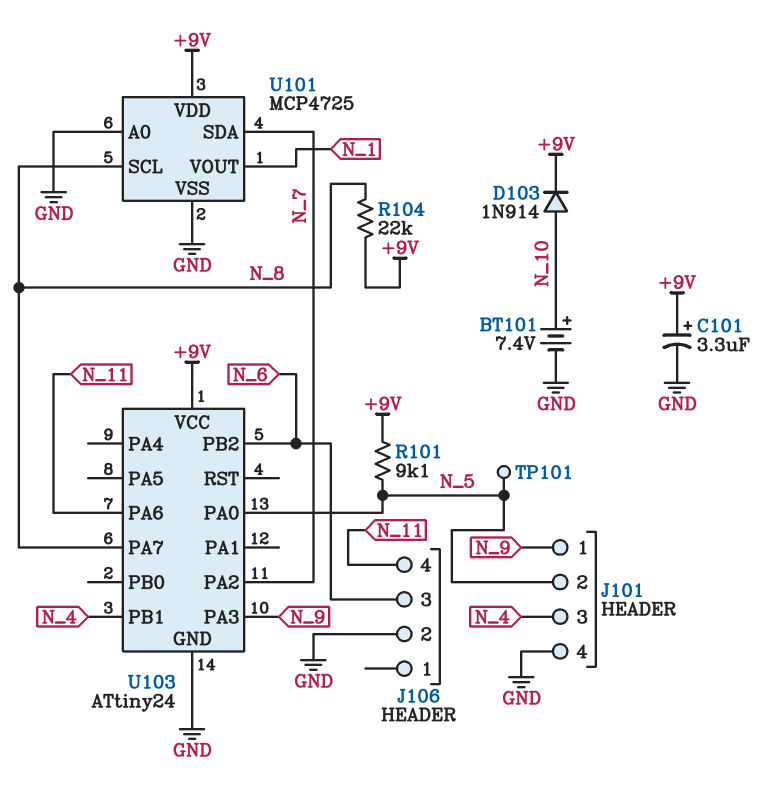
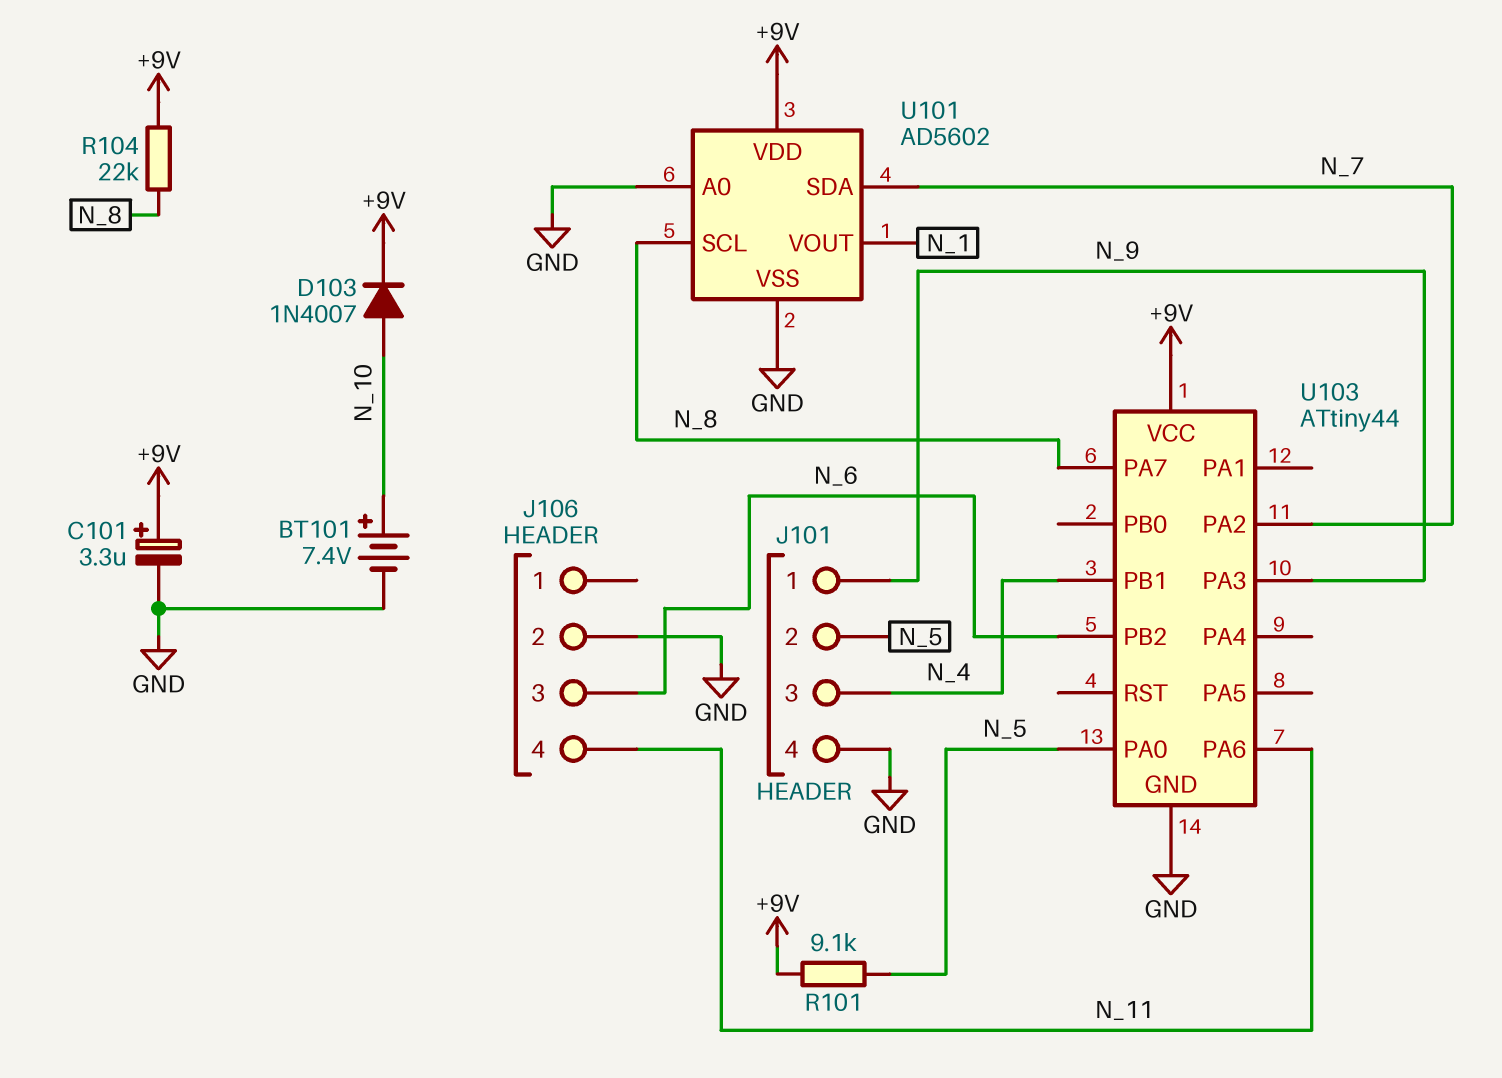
D103: diode 1N914 (A N_10, K +9V) -> diode 1N4007 (A N_10, K +9V)
TP101: test point (N_5) -> none
U101: MCP4725 -> AD5602
U103: ATtiny24 -> ATtiny44

